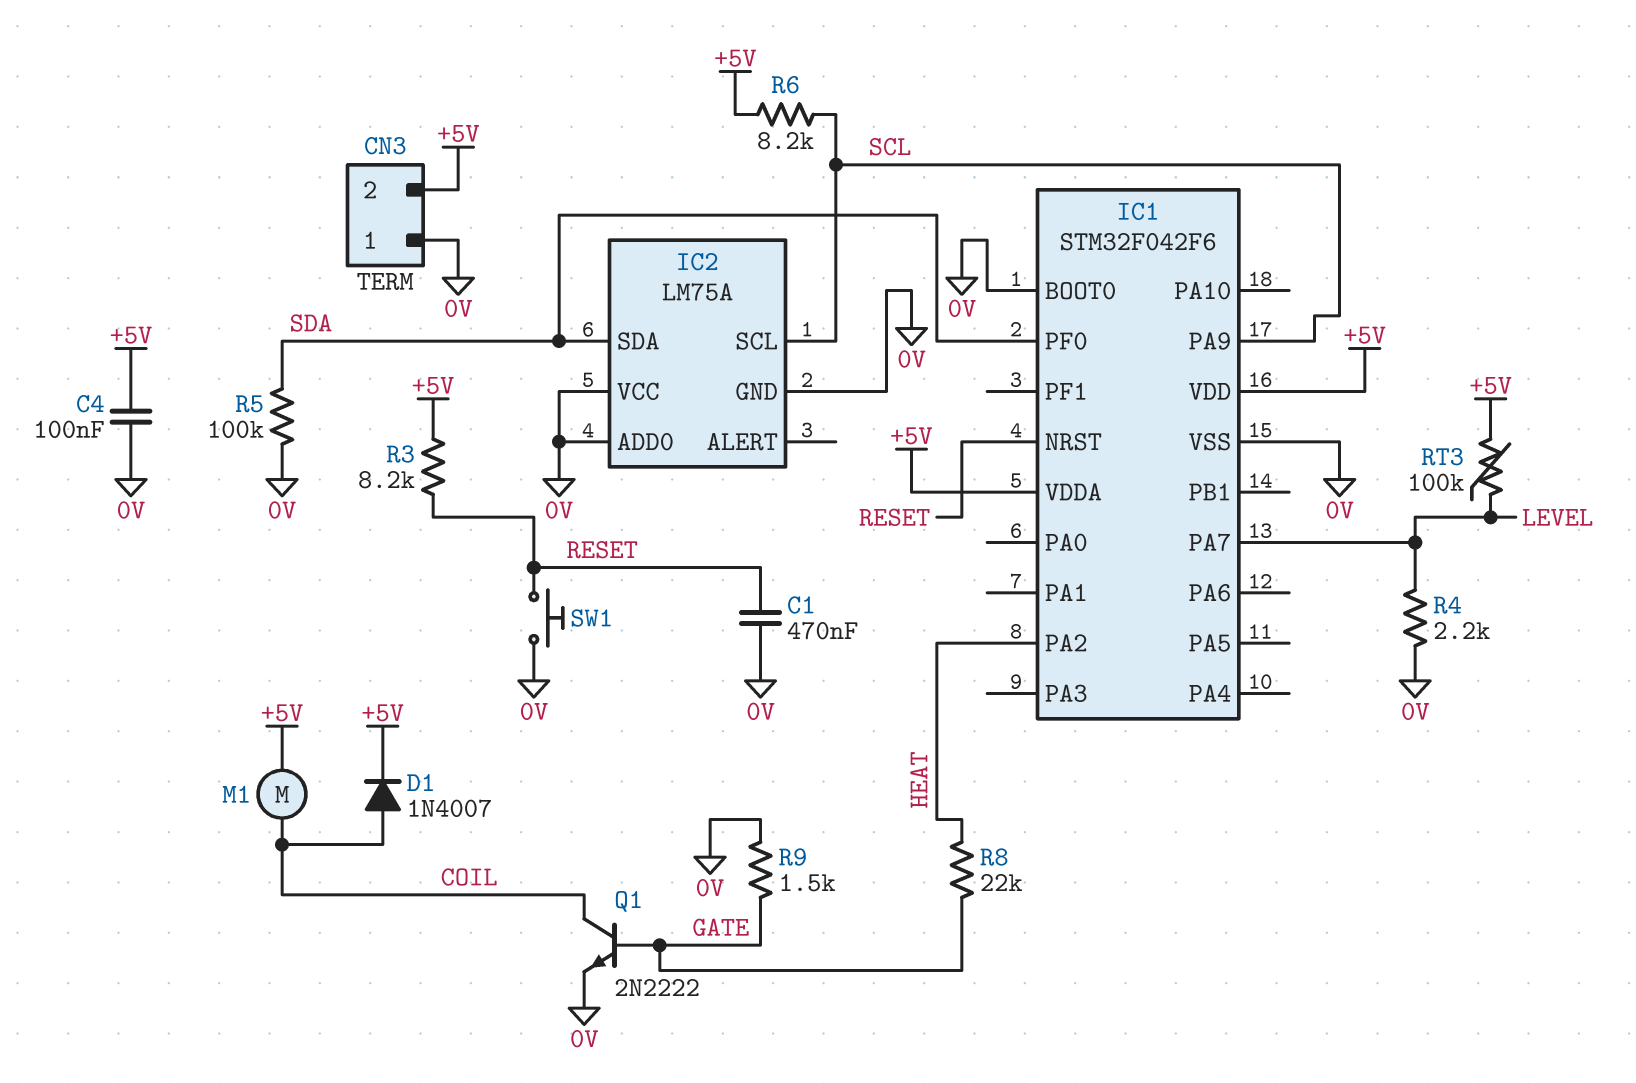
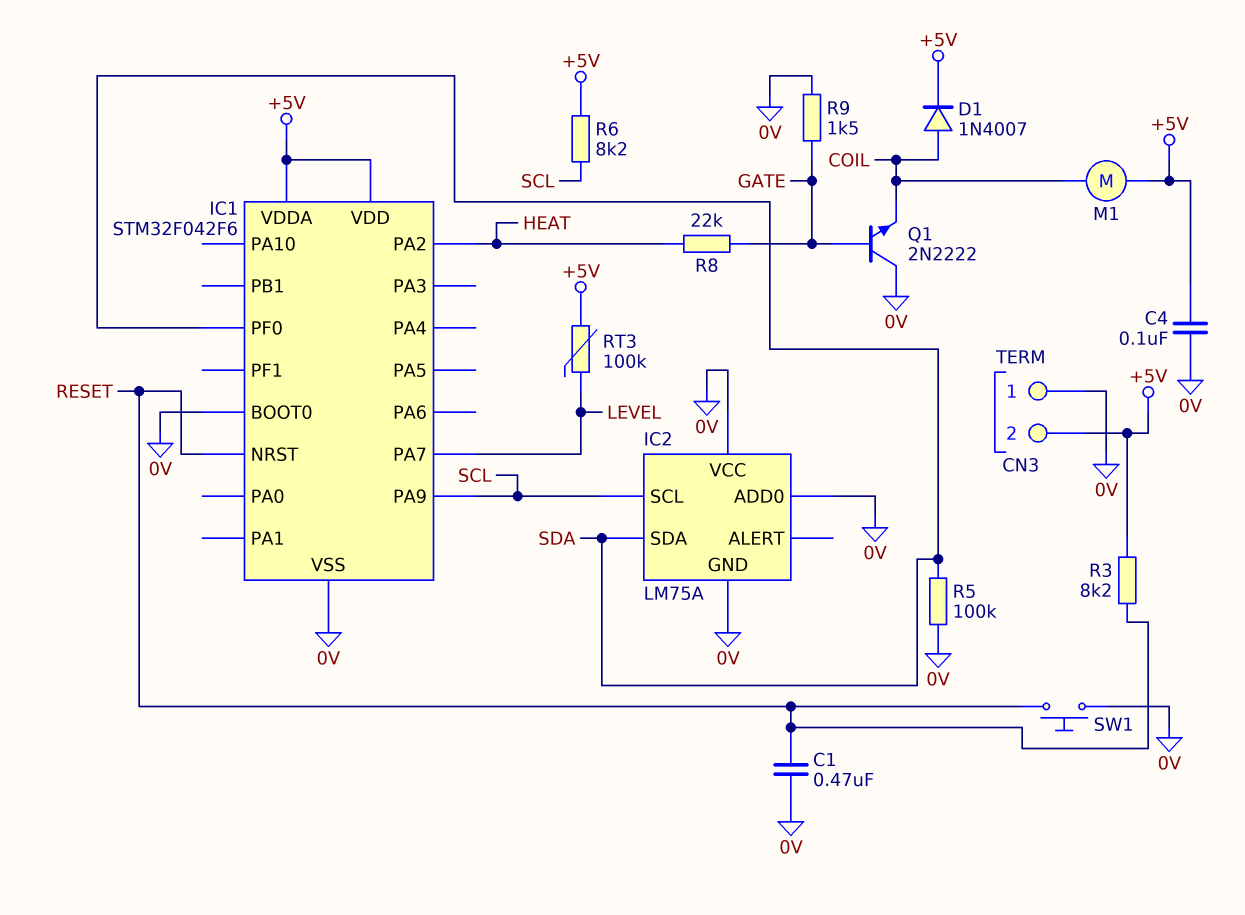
Q1: NPN 2N2222 (B GATE, C COIL, E 0V) -> NPN 2N2222 (B GATE, C 0V, E COIL)
R4: 2.2k (0V, LEVEL) -> none

